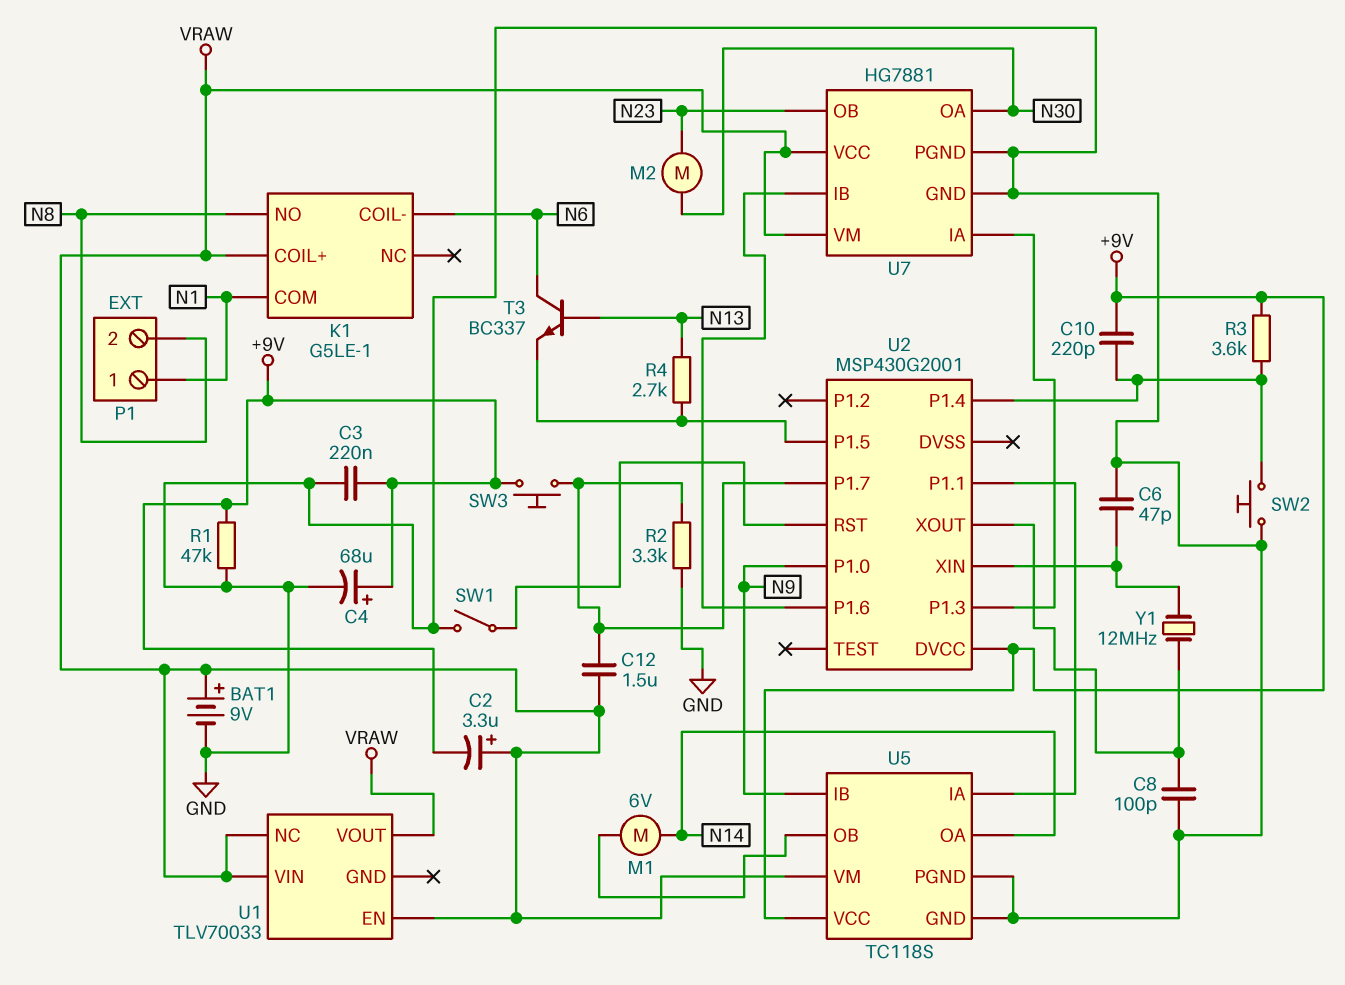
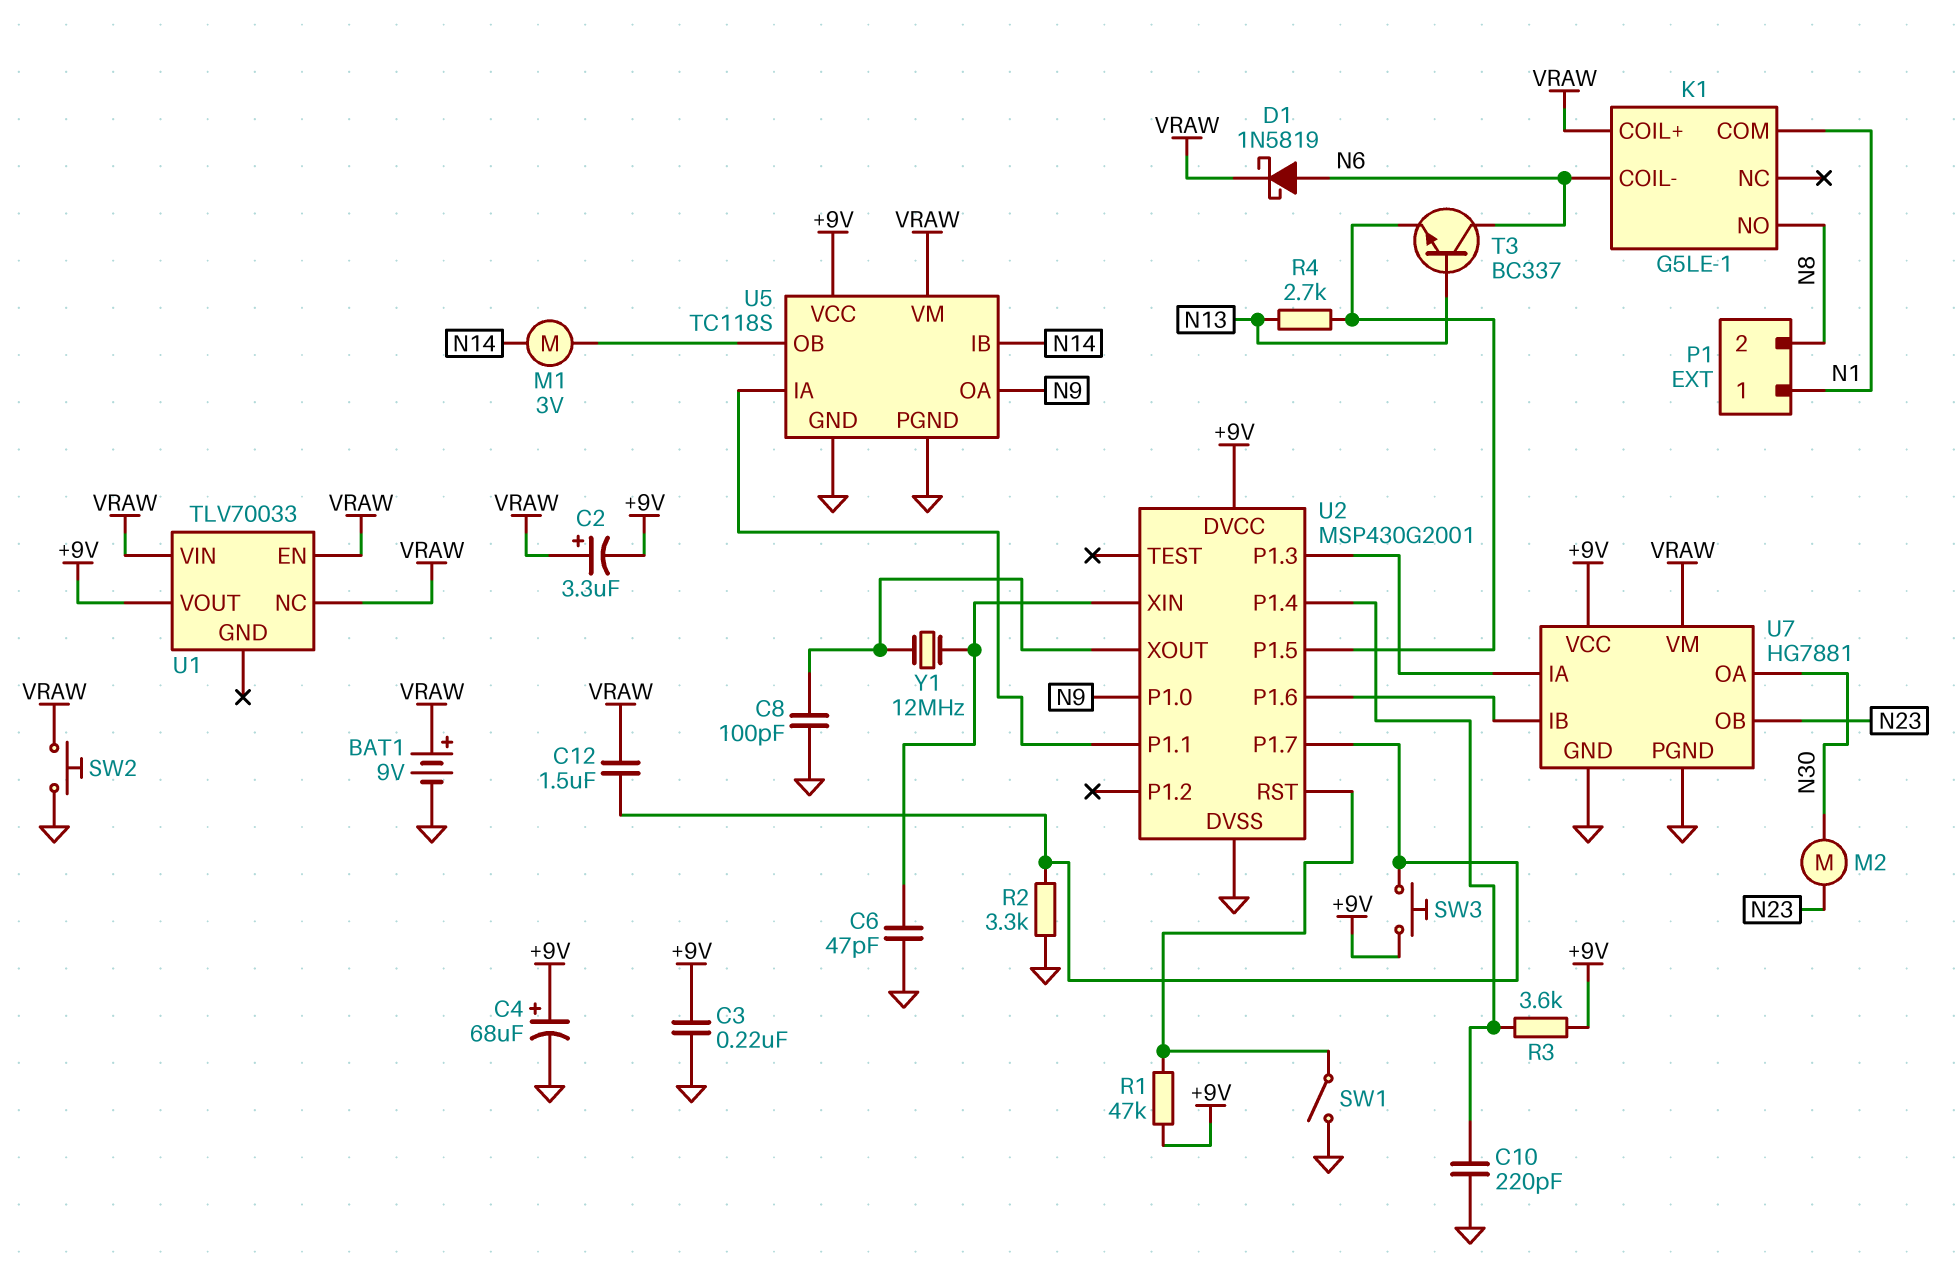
C10: 220pF (+9V, U2/P1.4) -> 220pF (GND, U2/P1.4)
D1: none -> schottky 1N5819 (A N6, K VRAW)
M1: motor 6V (N14, U5/OB) -> motor 3V (N14, U5/OB)
R1: 47k (+9V, GND) -> 47k (+9V, U2/RST)
SW2: button (GND, U2/P1.4) -> button (GND, VRAW)
U1 pin VOUT: VRAW -> +9V
U2 pin DVSS: none -> GND
U5 pin IB: N9 -> N14
U5 pin OA: N14 -> N9
U7 pin VCC: VRAW -> +9V

